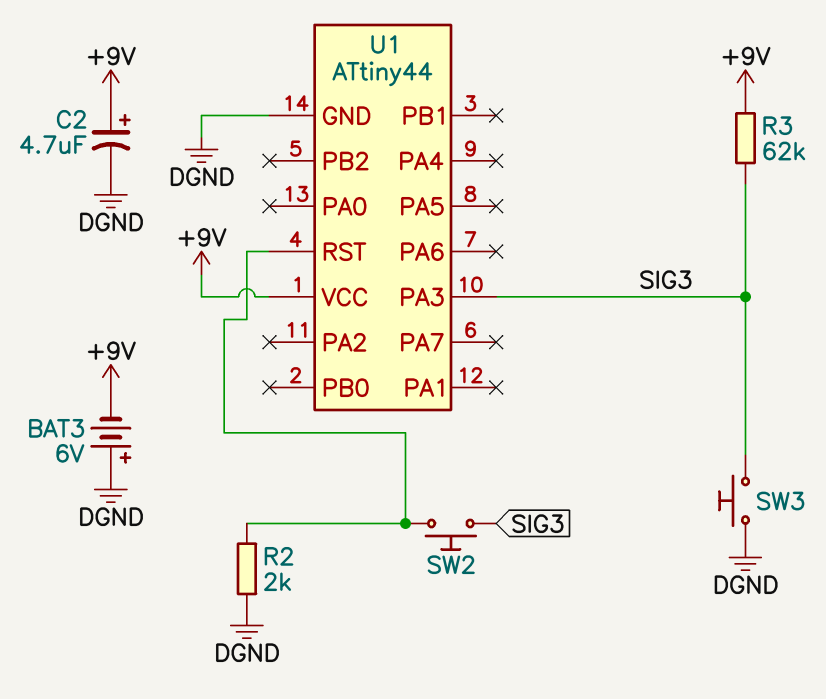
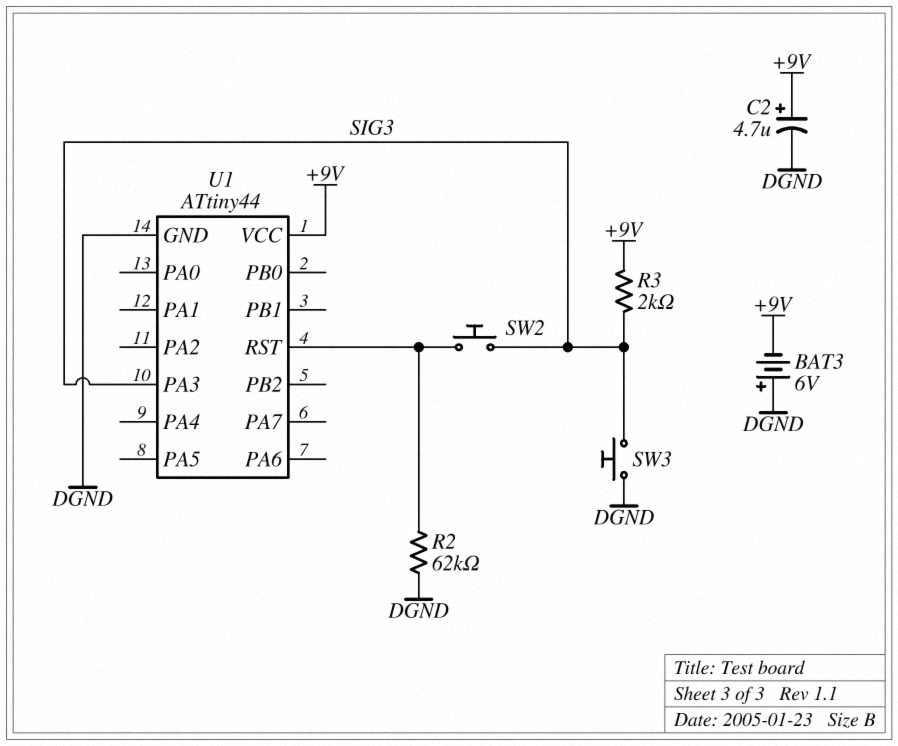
R2: 2k (DGND, U1/RST) -> 62k (DGND, U1/RST)
R3: 62k (+9V, SIG3) -> 2k (+9V, SIG3)

